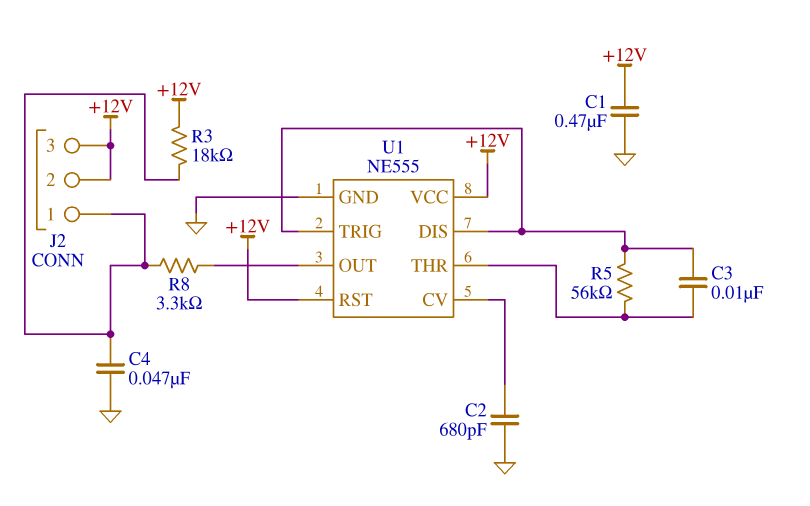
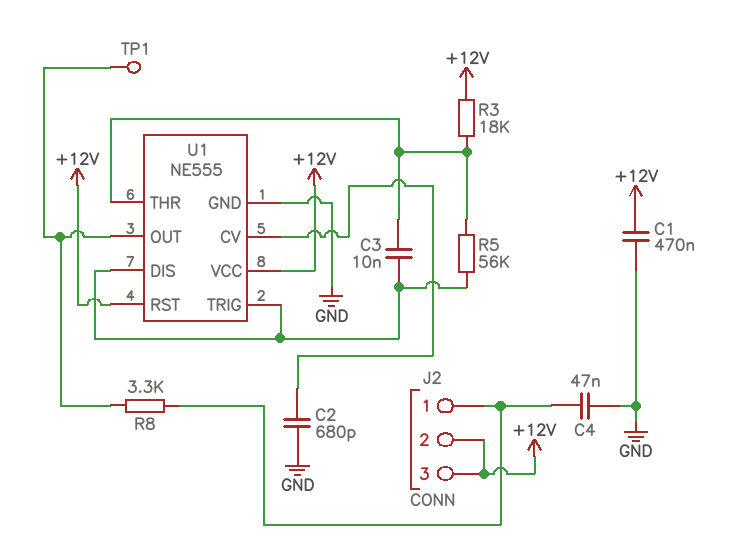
R3: 18k (+12V, J2/1) -> 18k (+12V, U1/THR)
TP1: none -> test point (U1/OUT)

